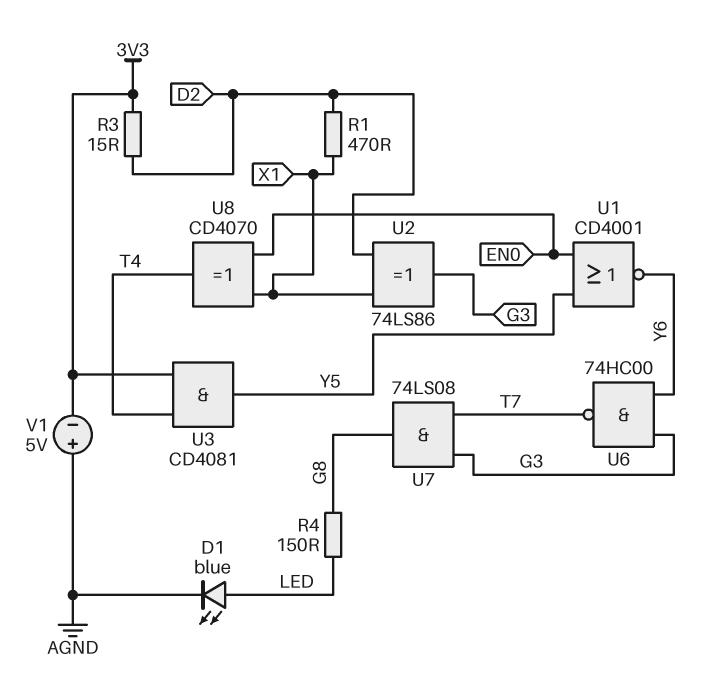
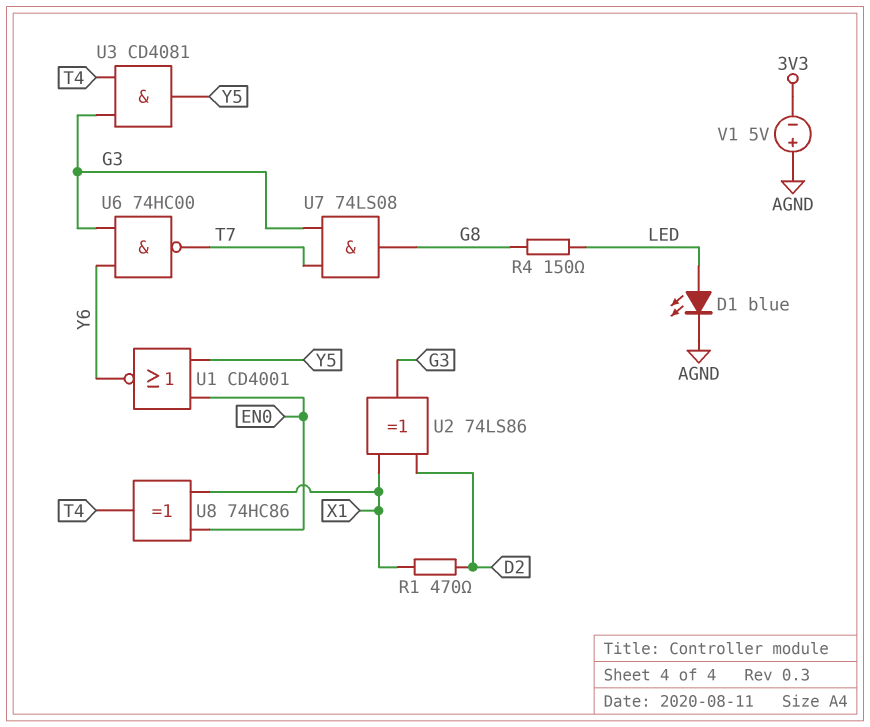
R3: 15 (3V3, D2) -> none
U3: AND CD4081 (in 3V3, in T4, out Y5) -> AND CD4081 (in G3, in T4, out Y5)
U8: XOR CD4070 (in EN0, in X1, out T4) -> XOR 74HC86 (in EN0, in X1, out T4)

